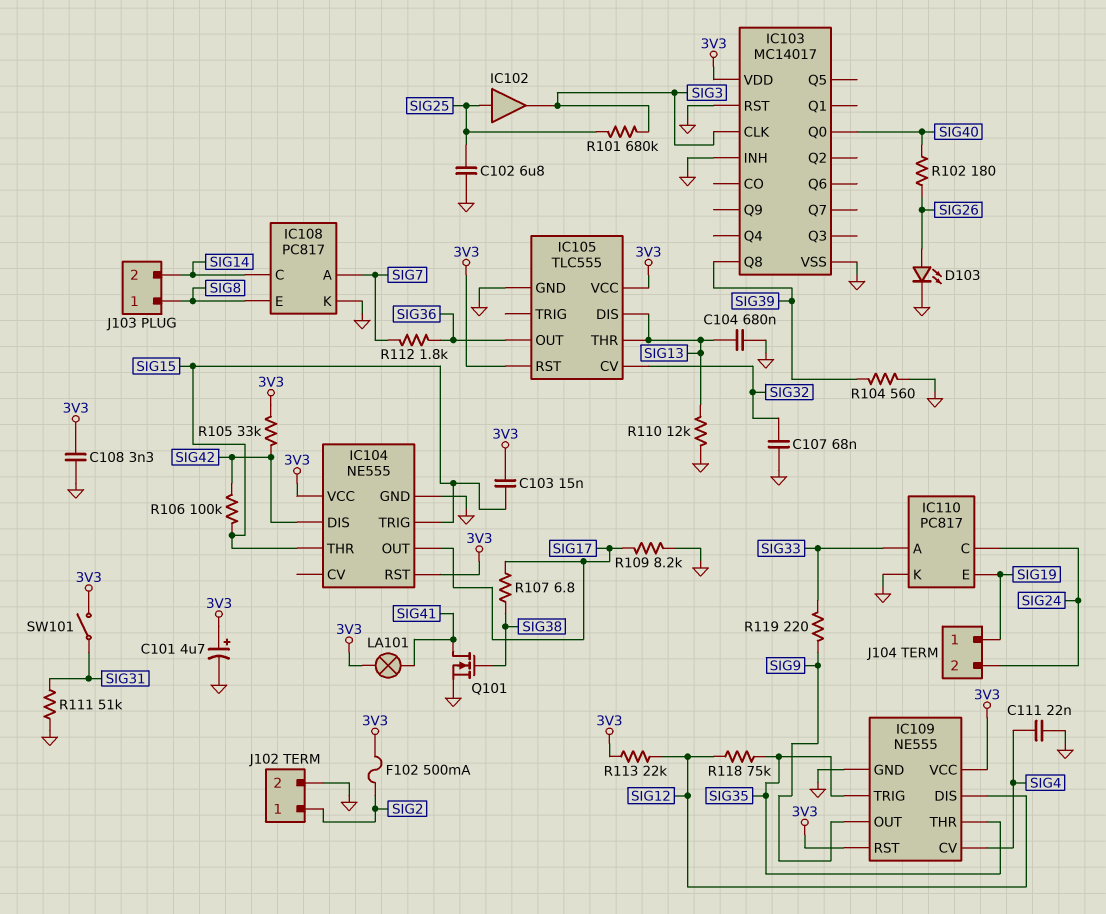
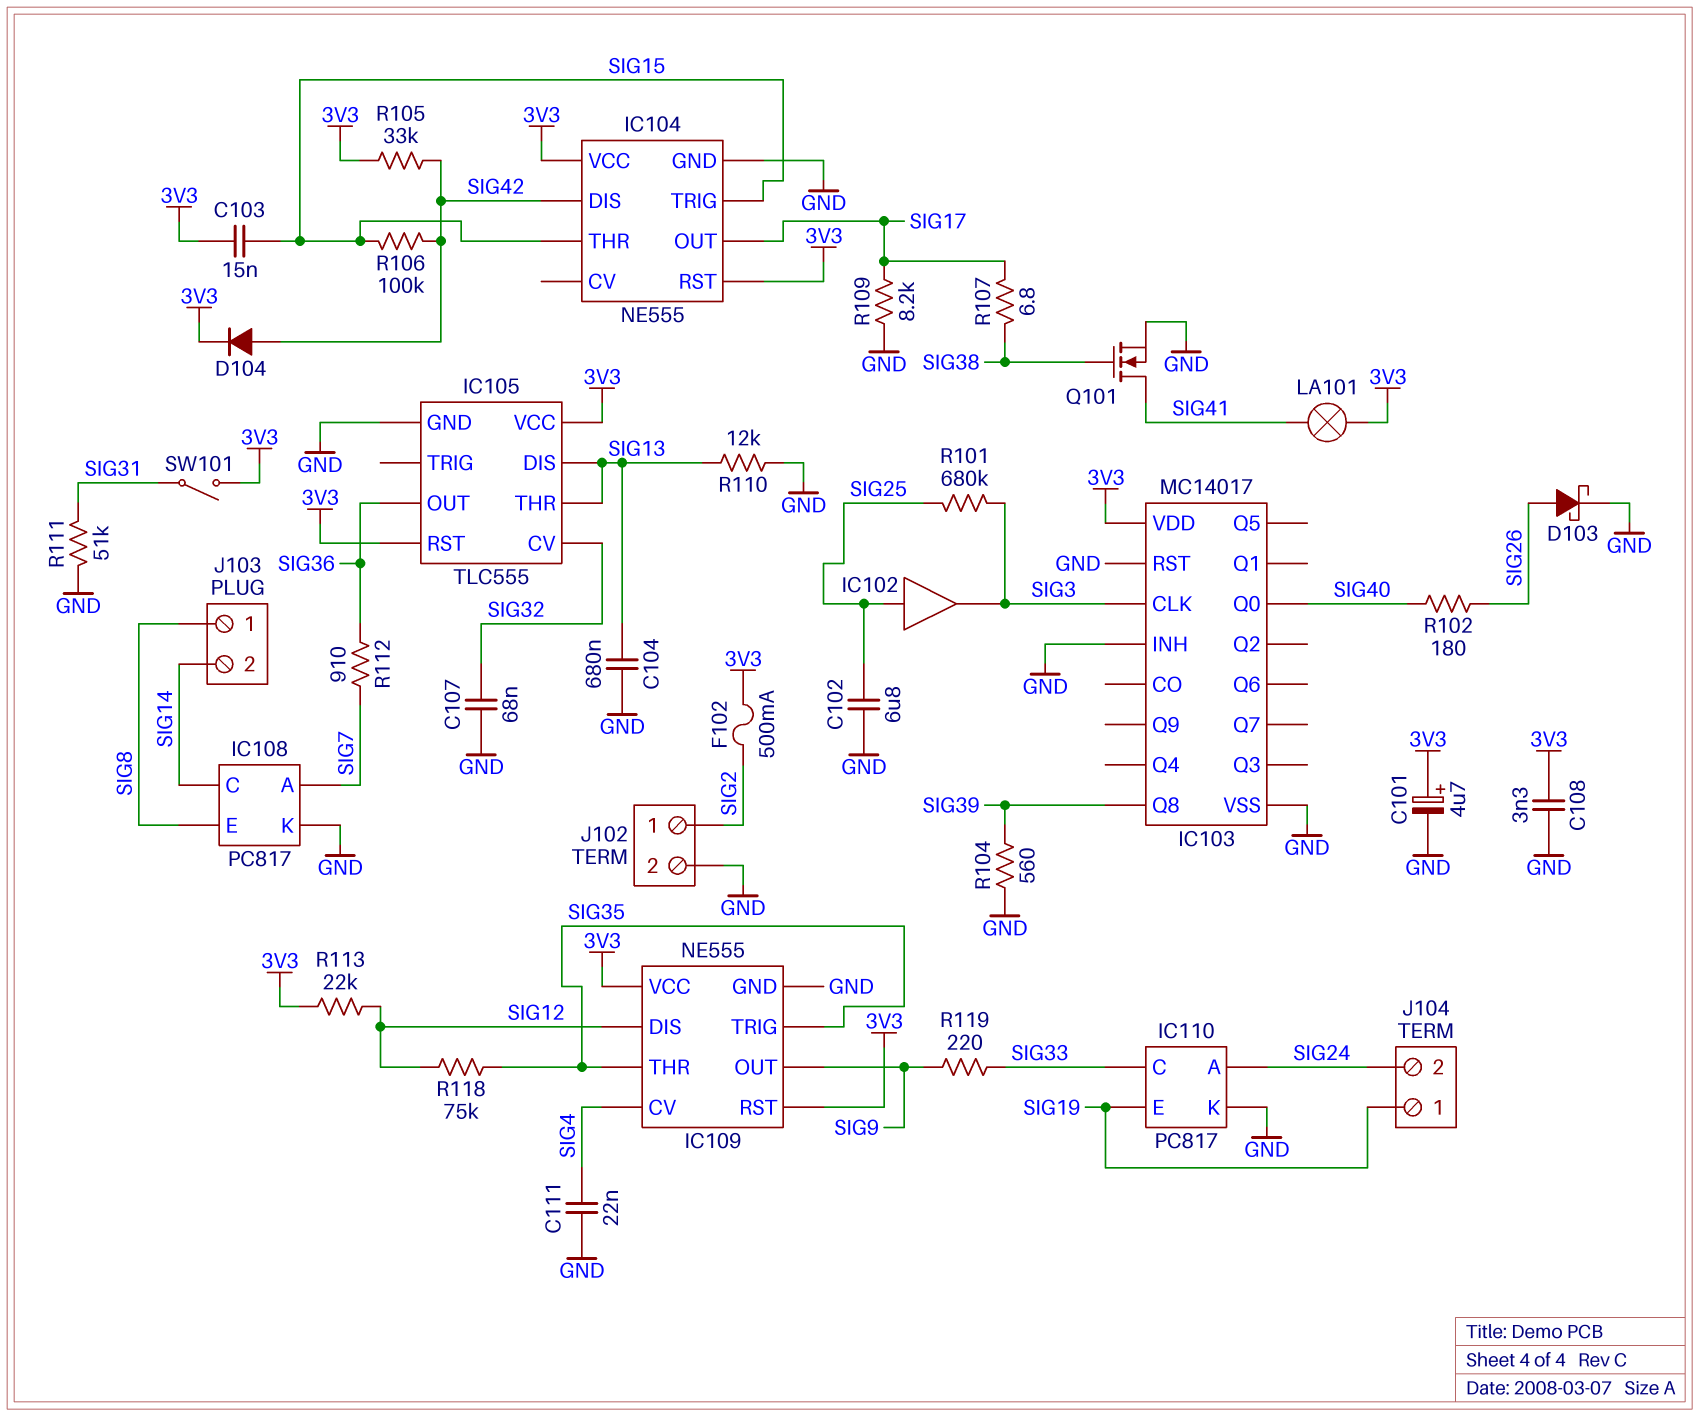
D103: LED (A SIG26, K GND) -> schottky (A SIG26, K GND)
D104: none -> diode (A SIG42, K 3V3)
IC110 pin A: SIG33 -> SIG24
IC110 pin C: SIG24 -> SIG33
R112: 1.8k (SIG7, SIG36) -> 910 (SIG7, SIG36)

